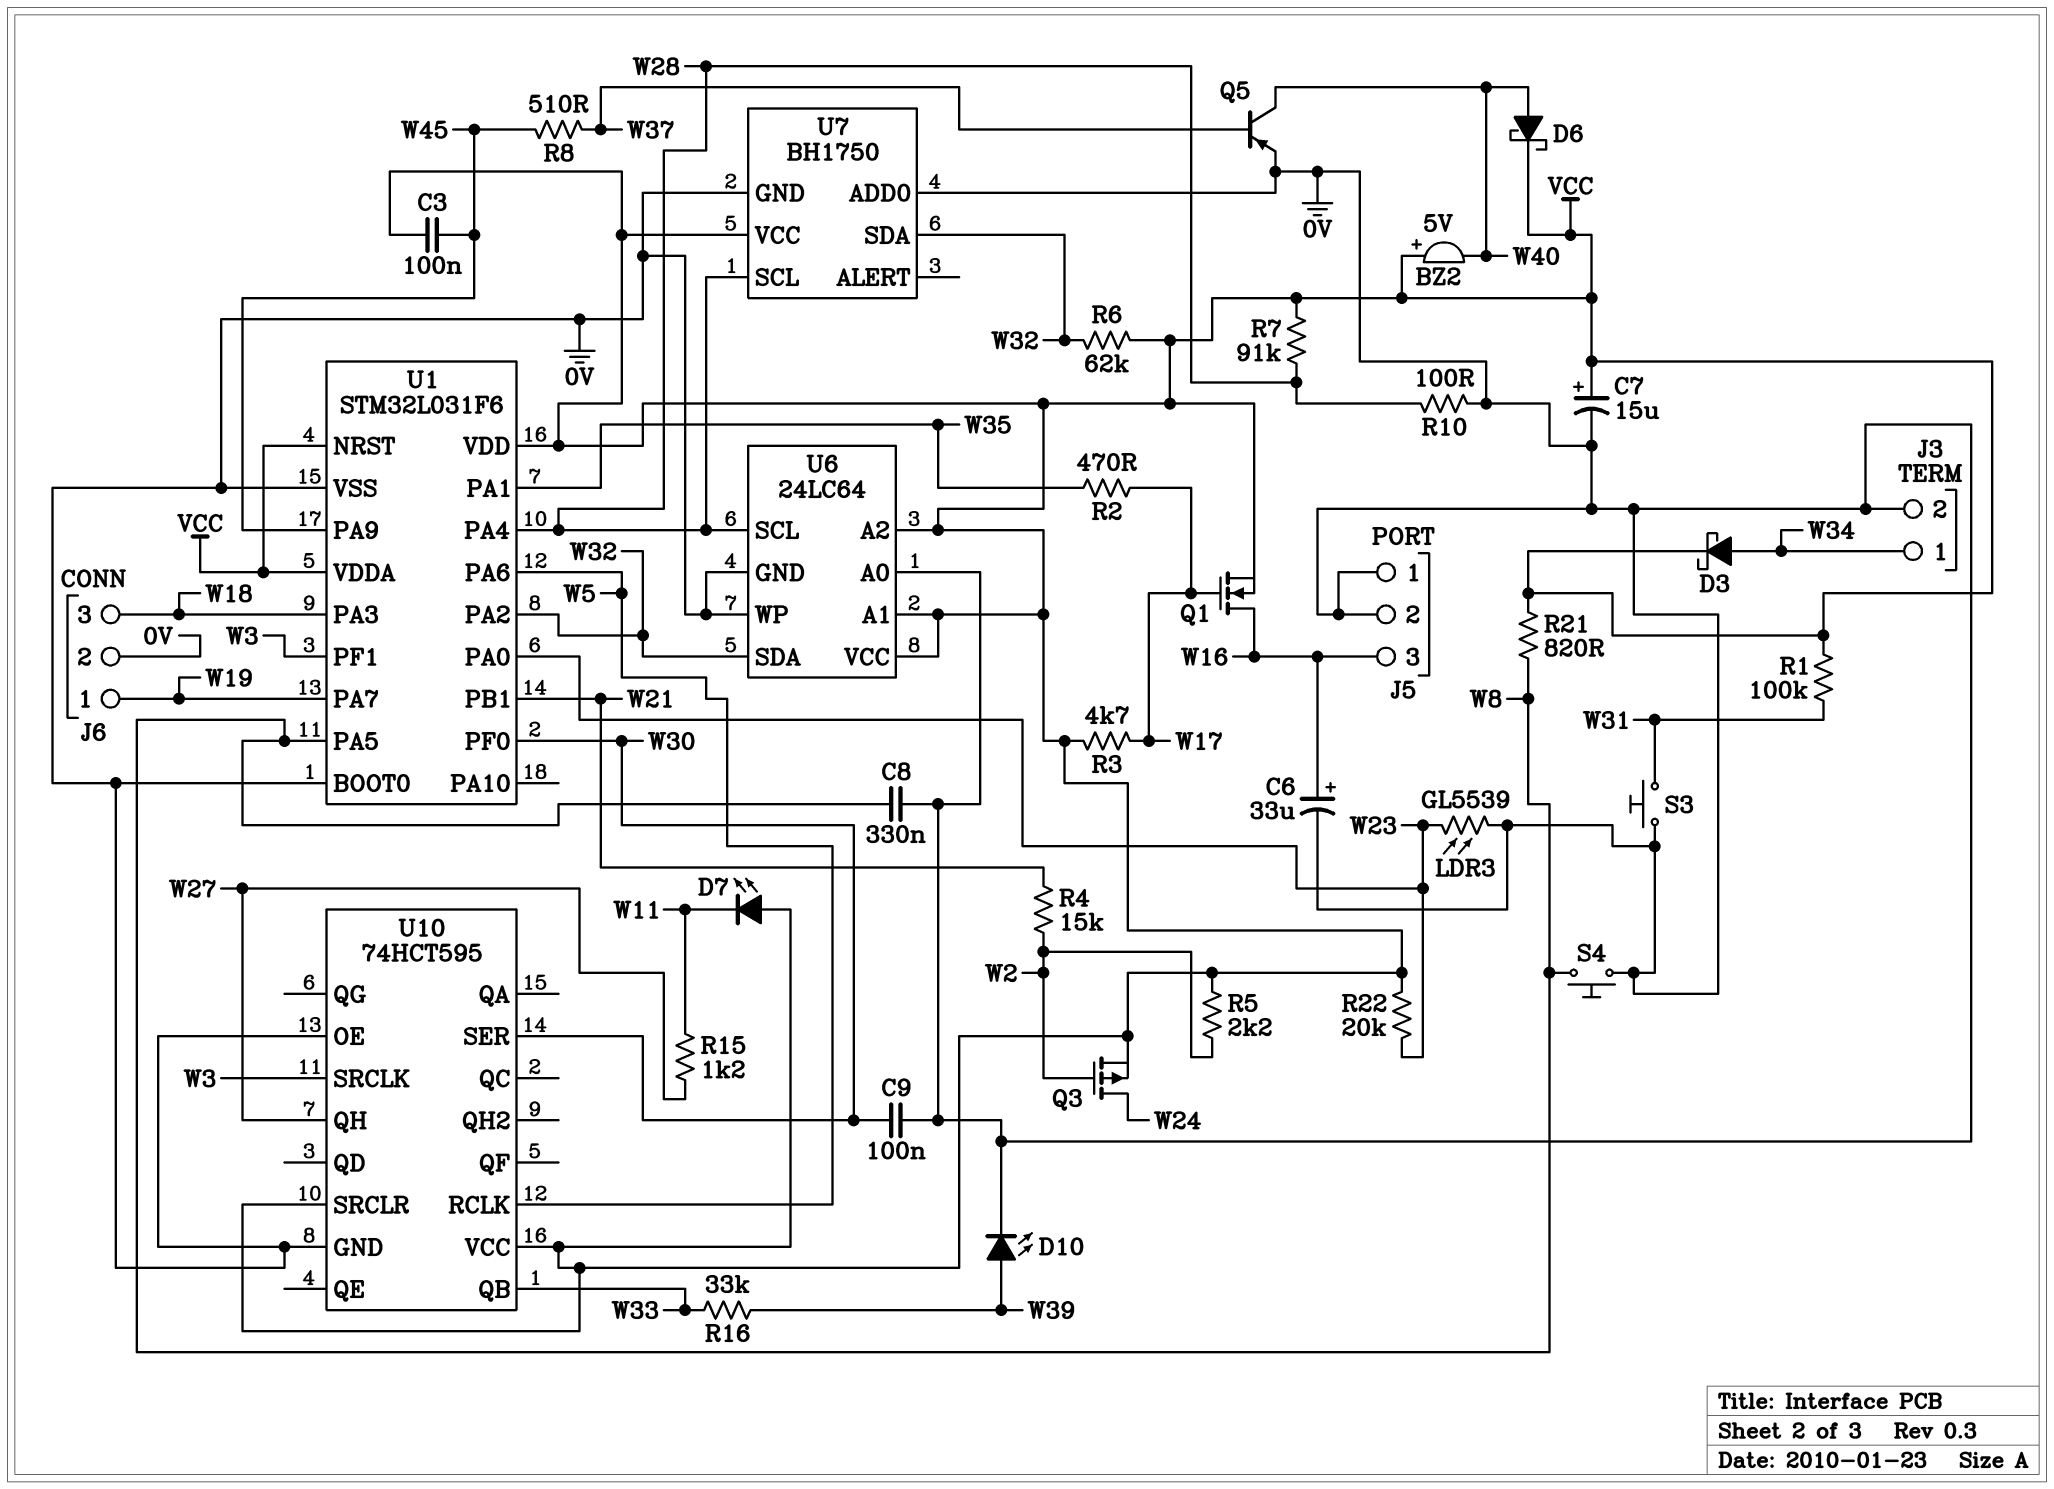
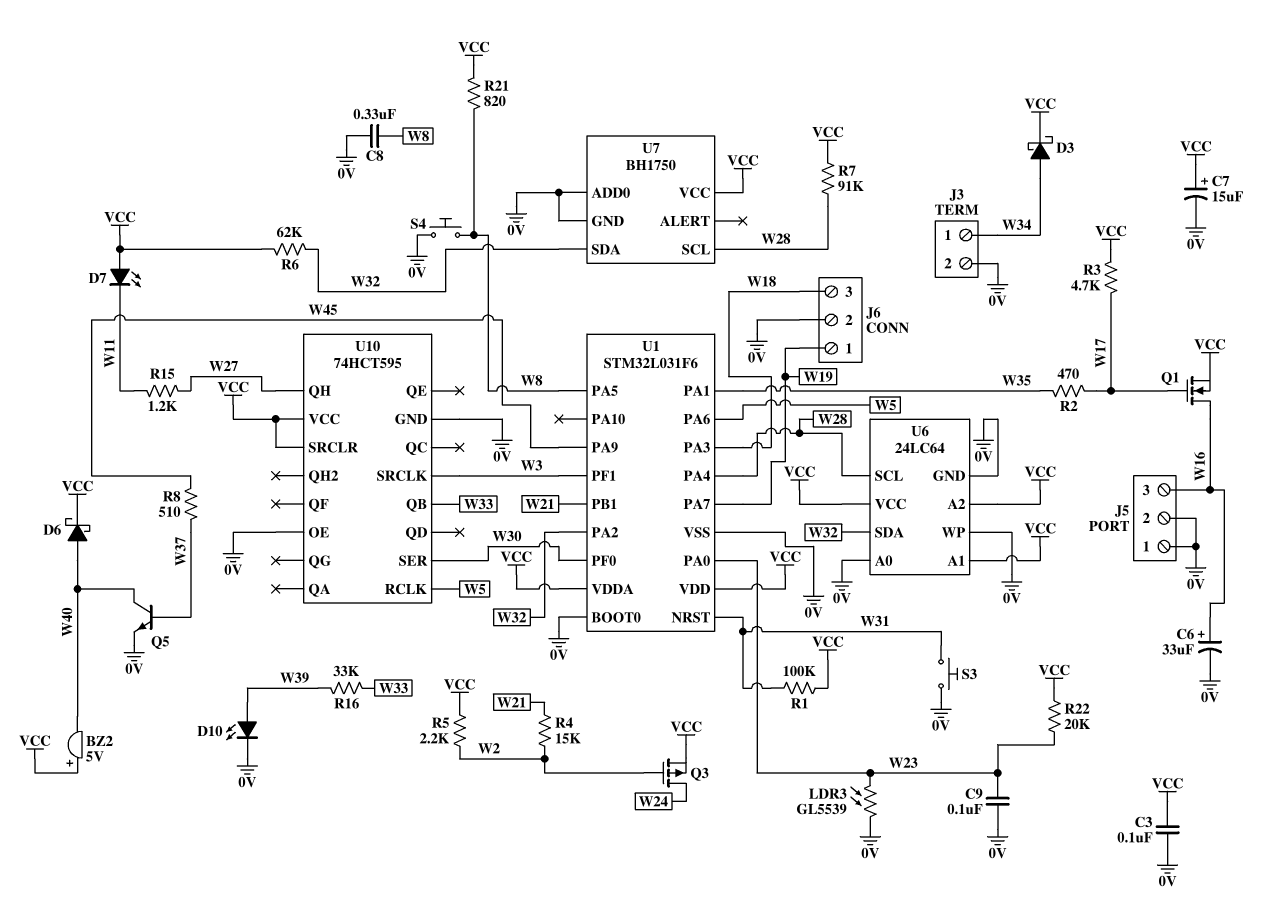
C3: 100nF (VCC, W45) -> 100nF (0V, VCC)
C9: 100nF (0V, W30) -> 100nF (0V, W23)
Q5: PNP (B W37, C W40, E 0V) -> NPN (B W37, C W40, E 0V)
R10: 100 (0V, W28) -> none
U1 pin NRST: VCC -> W31

